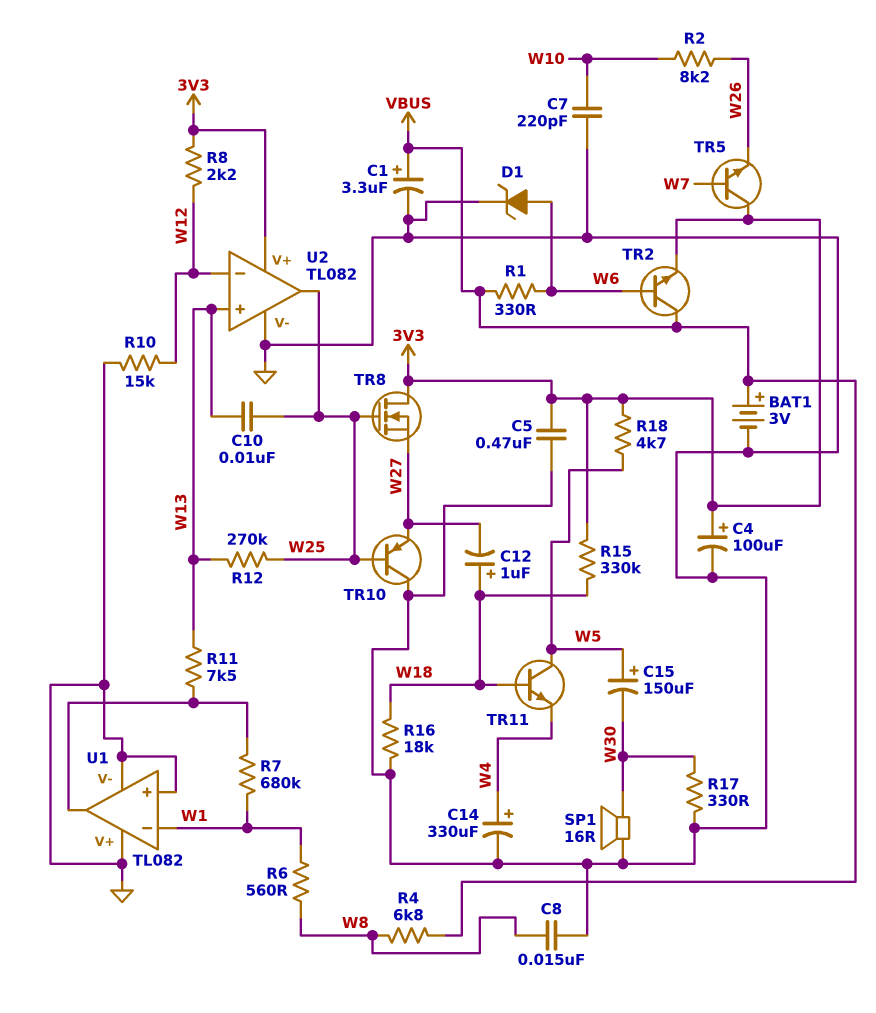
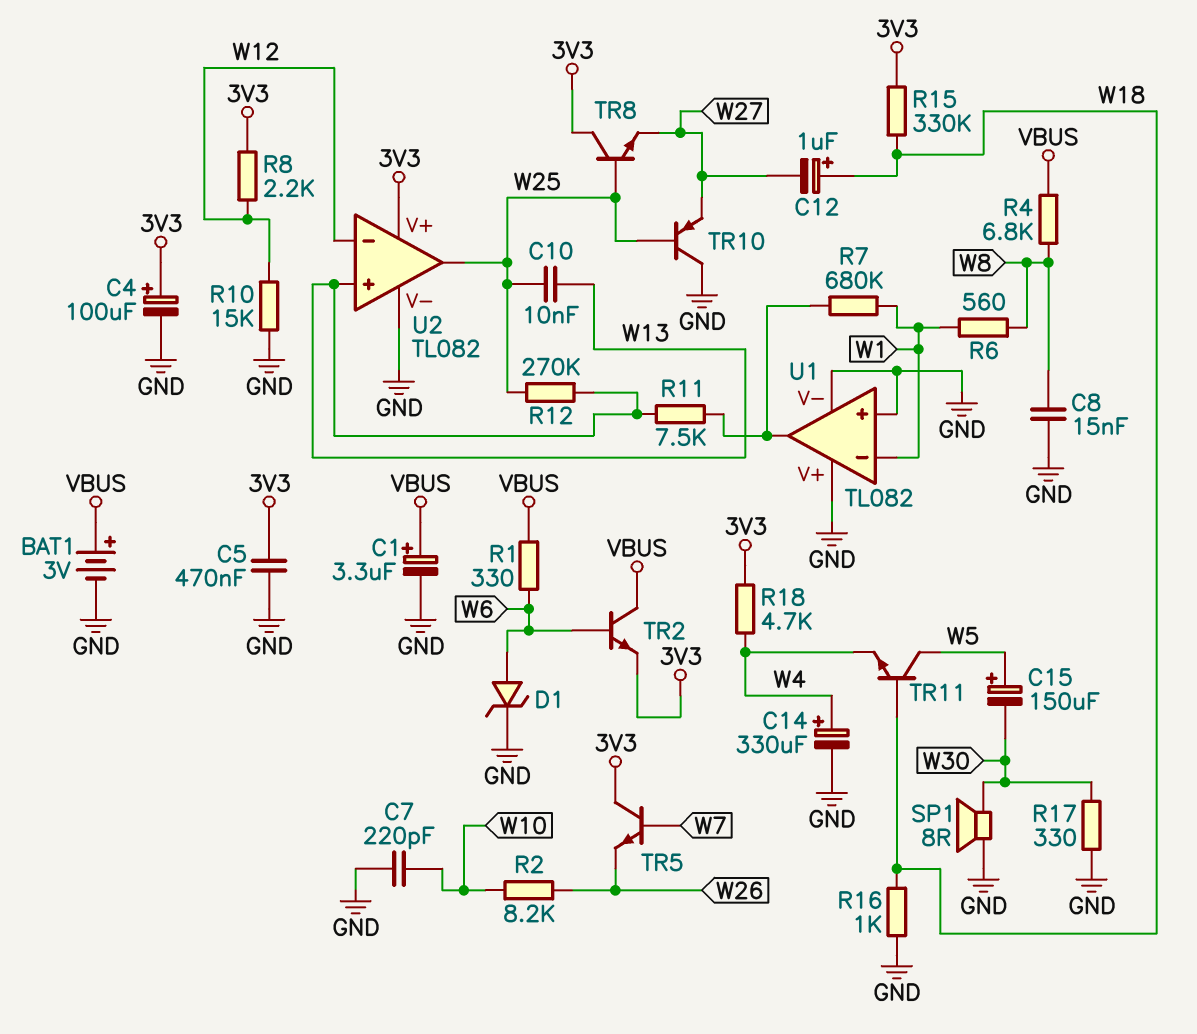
R16: 18k (GND, W18) -> 1k (GND, W18)
R18: 4.7k (3V3, W5) -> 4.7k (3V3, W4)
SP1: speaker 16R (GND, W30) -> speaker 8R (GND, W30)
TR8: NMOS (G W25, D 3V3, S W27) -> NPN (B W25, C 3V3, E W27)

